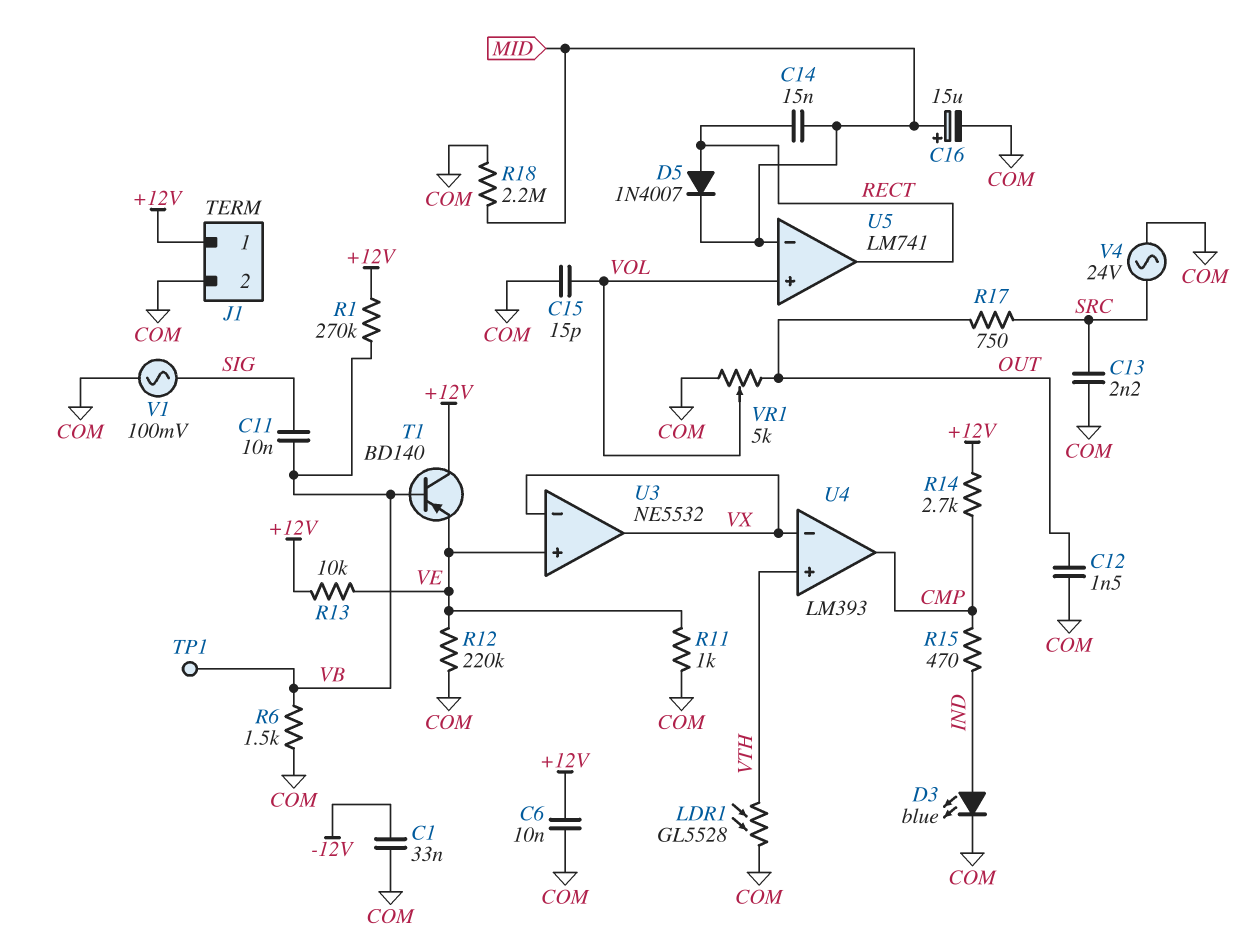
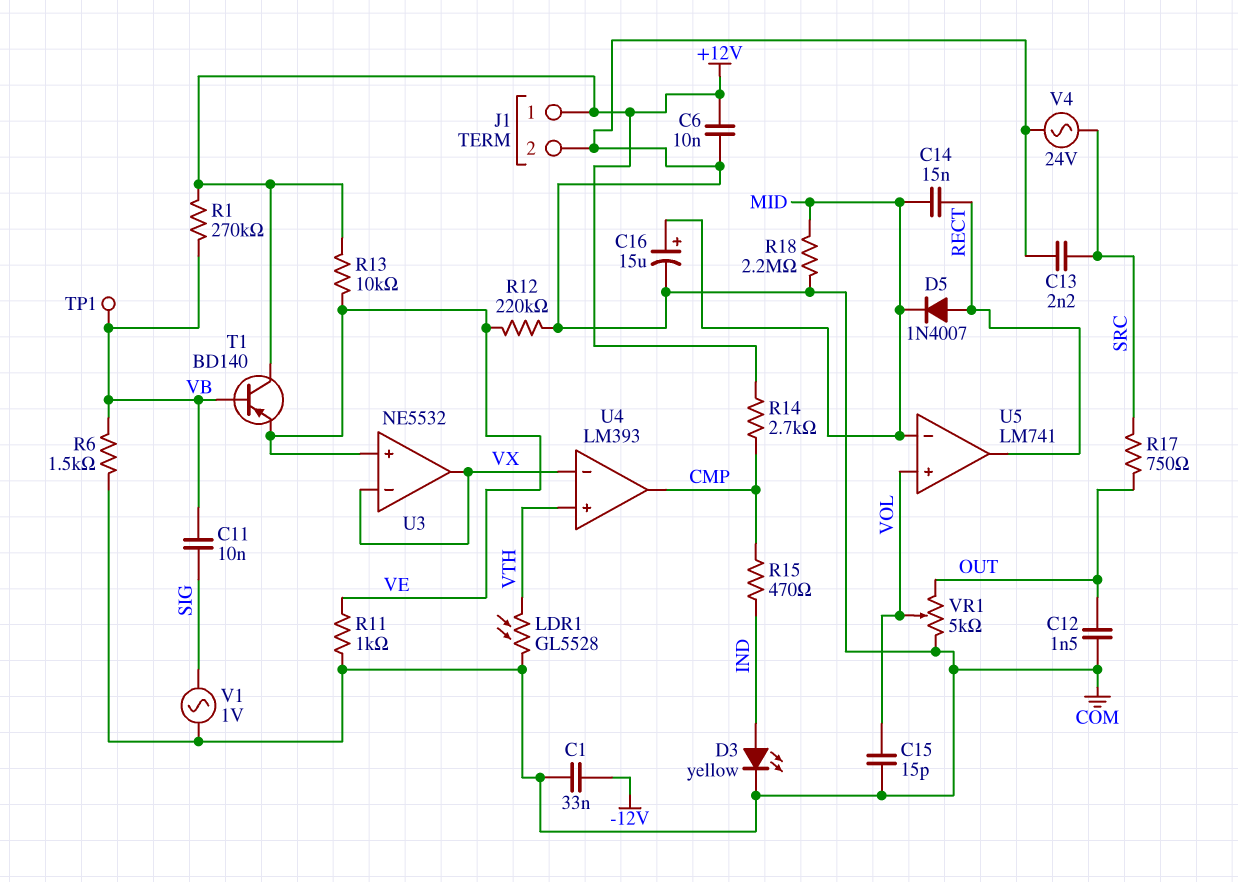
D3: LED blue (A IND, K COM) -> LED yellow (A IND, K COM)
V1: AC 100mV (COM, SIG) -> AC 1V (COM, SIG)

